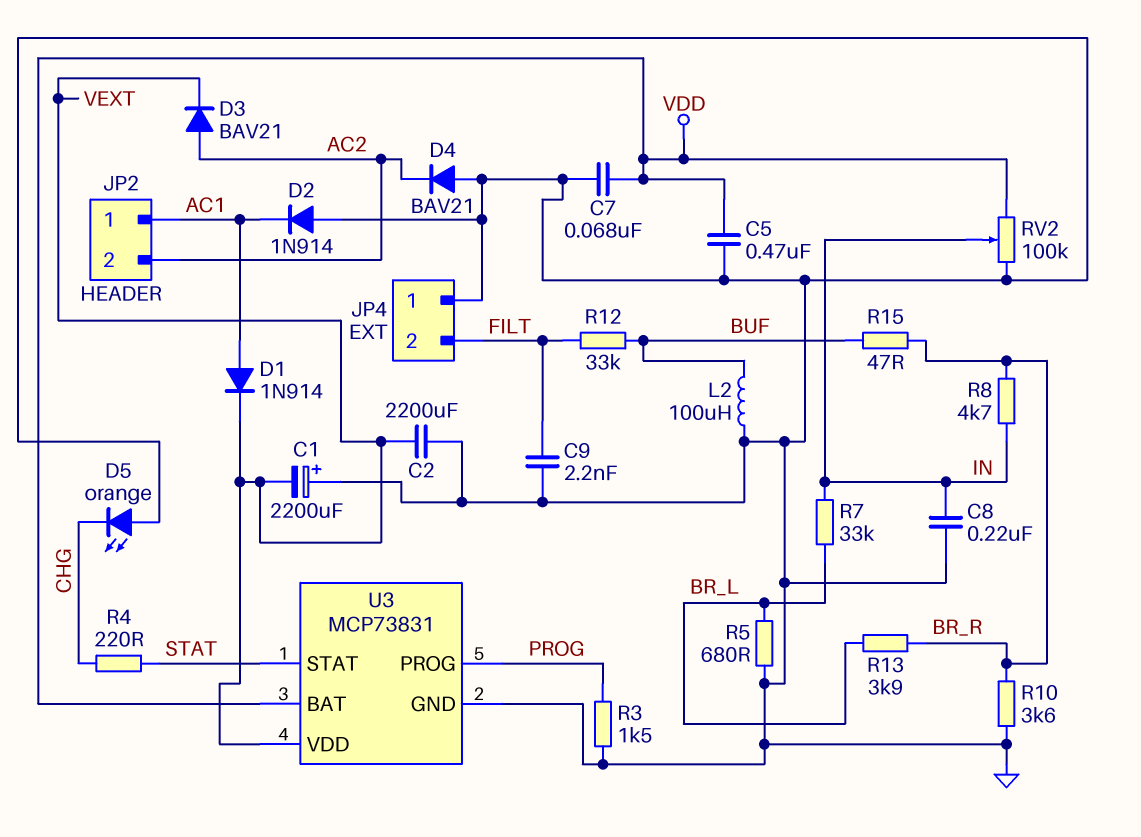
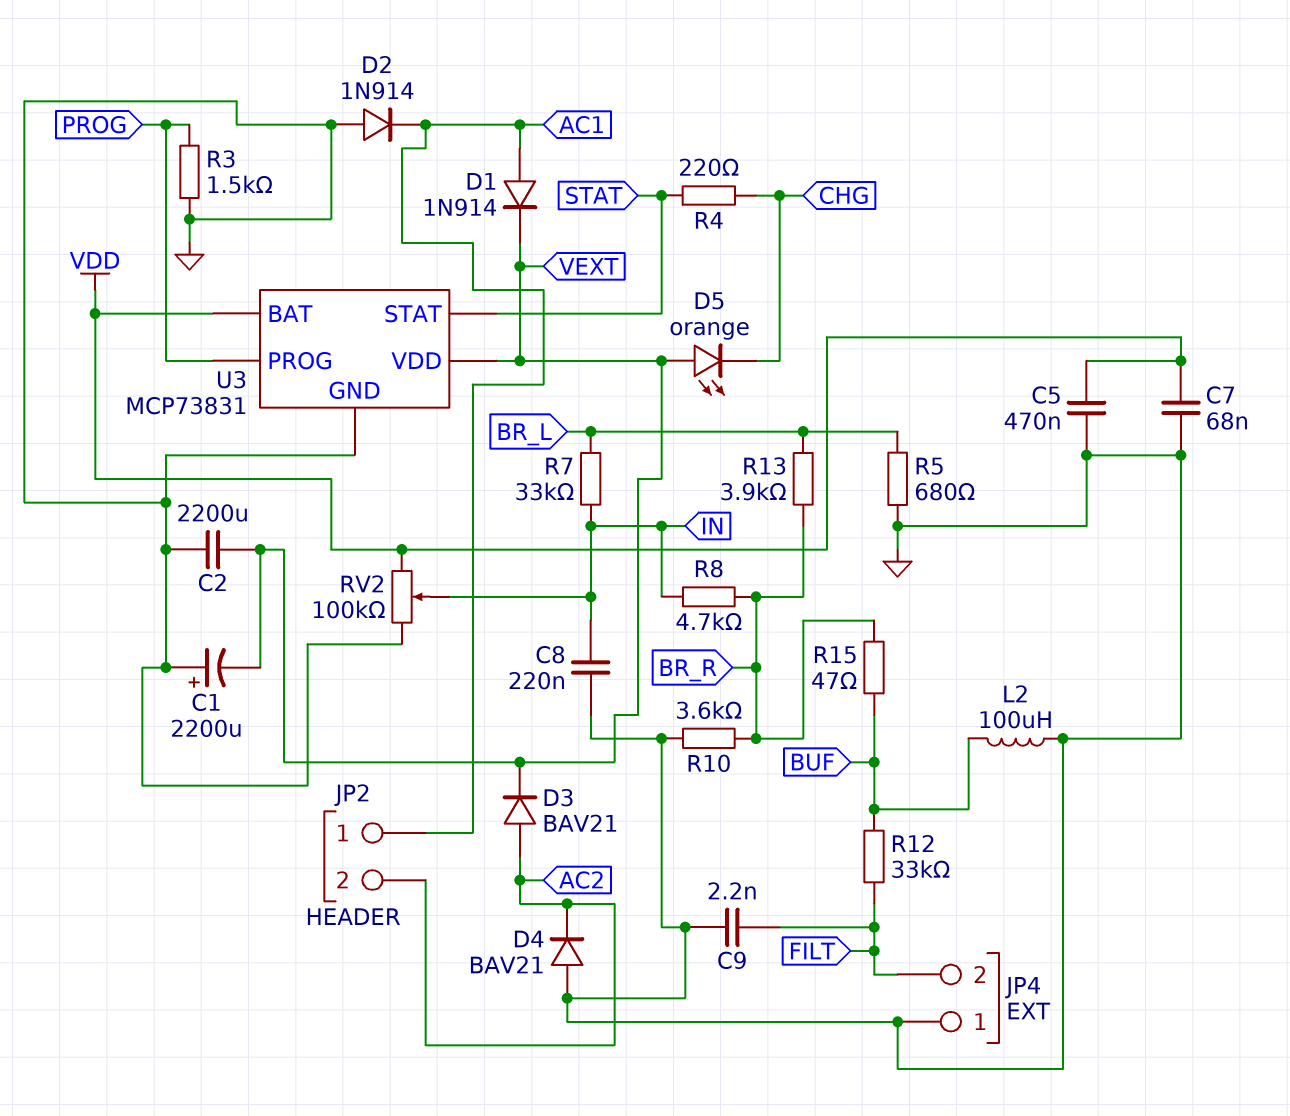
D5: LED orange (A GND, K CHG) -> LED orange (A VEXT, K CHG)

